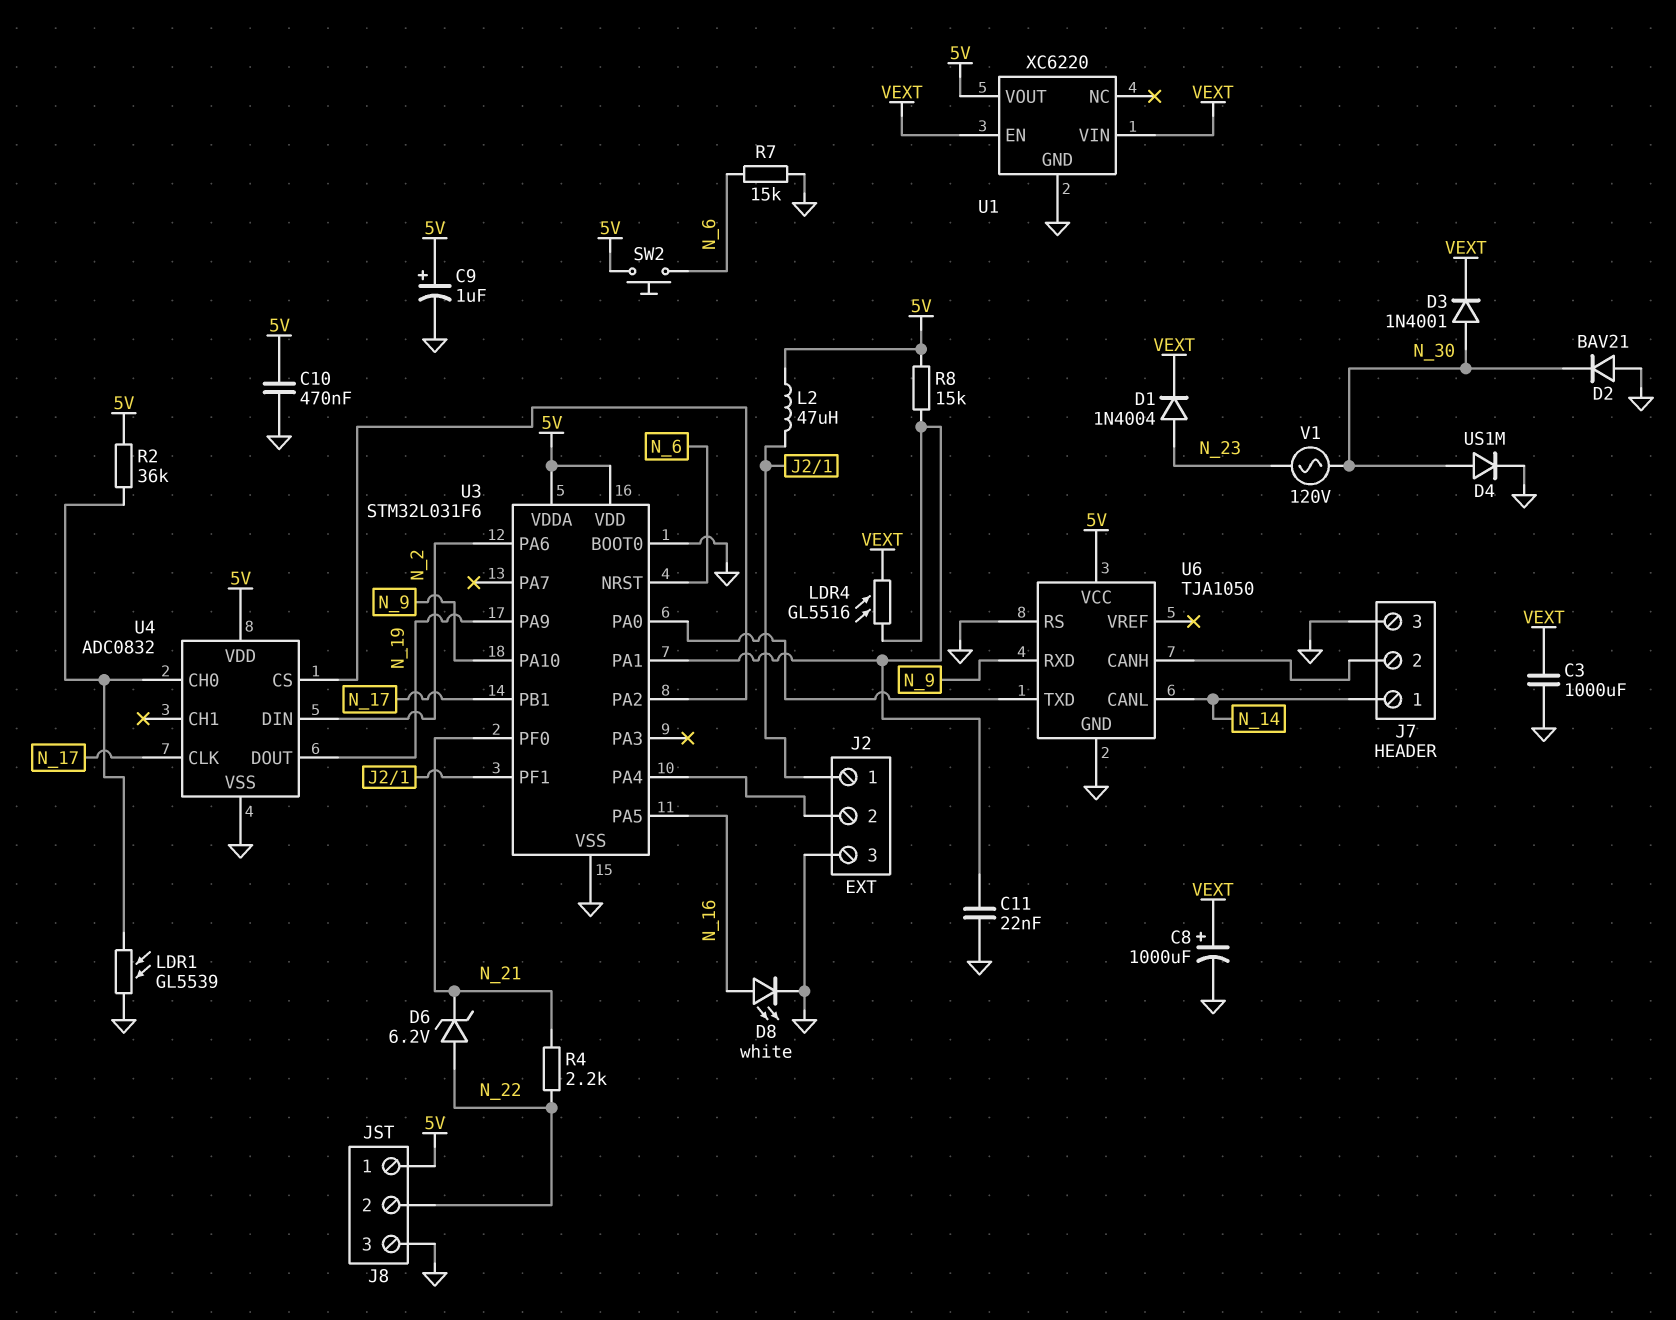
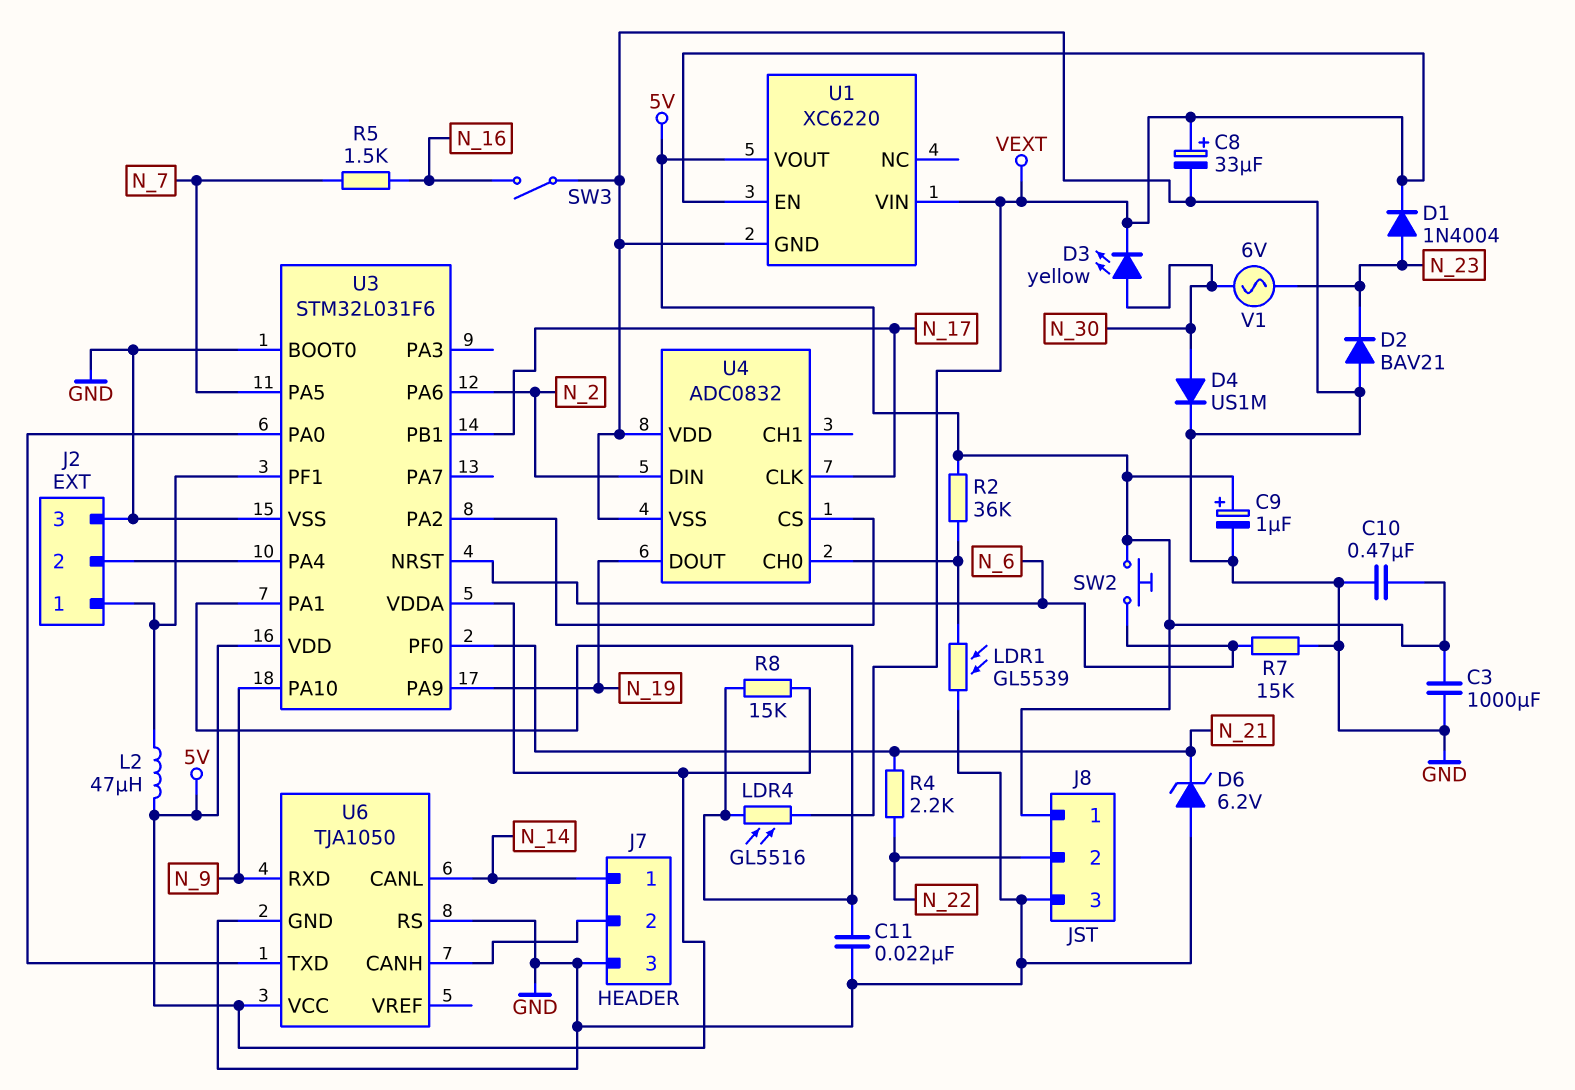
C3: 1000uF (GND, VEXT) -> 1000uF (5V, GND)
C8: 1000uF (plus VEXT, minus GND) -> 33uF (plus VEXT, minus GND)
D2: diode BAV21 (A GND, K N_30) -> diode BAV21 (A GND, K N_23)
D3: diode 1N4001 (A N_30, K VEXT) -> LED yellow (A N_30, K VEXT)
D6: zener 6.2V (A N_22, K N_21) -> zener 6.2V (A GND, K N_21)
D8: LED white (A N_16, K GND) -> none
R5: none -> 1.5k (N_7, N_16)
SW3: none -> switch (GND, N_16)
U3 pin PA5: N_16 -> N_7
U4 pin VDD: 5V -> GND
V1: AC 120V (N_23, N_30) -> AC 6V (N_23, N_30)

